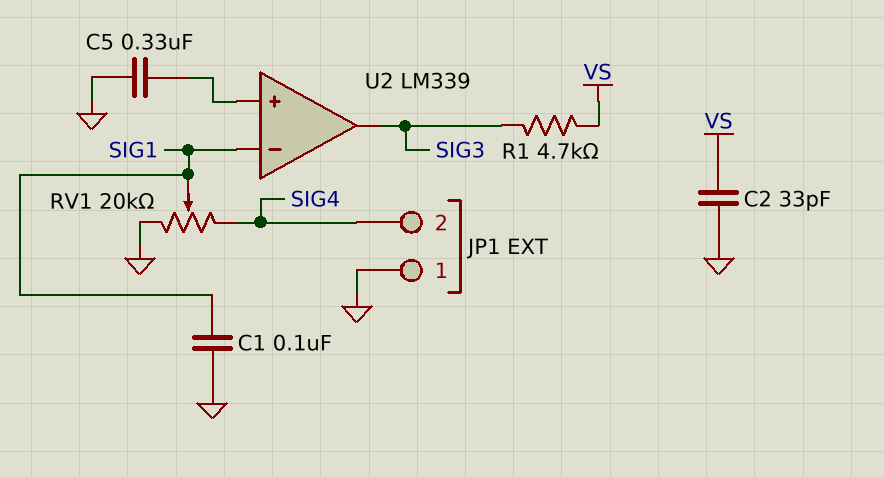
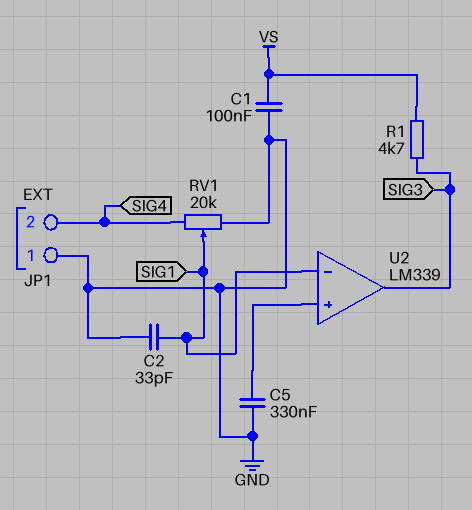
C1: 100nF (GND, SIG1) -> 100nF (GND, VS)
C2: 33pF (GND, VS) -> 33pF (GND, SIG1)

